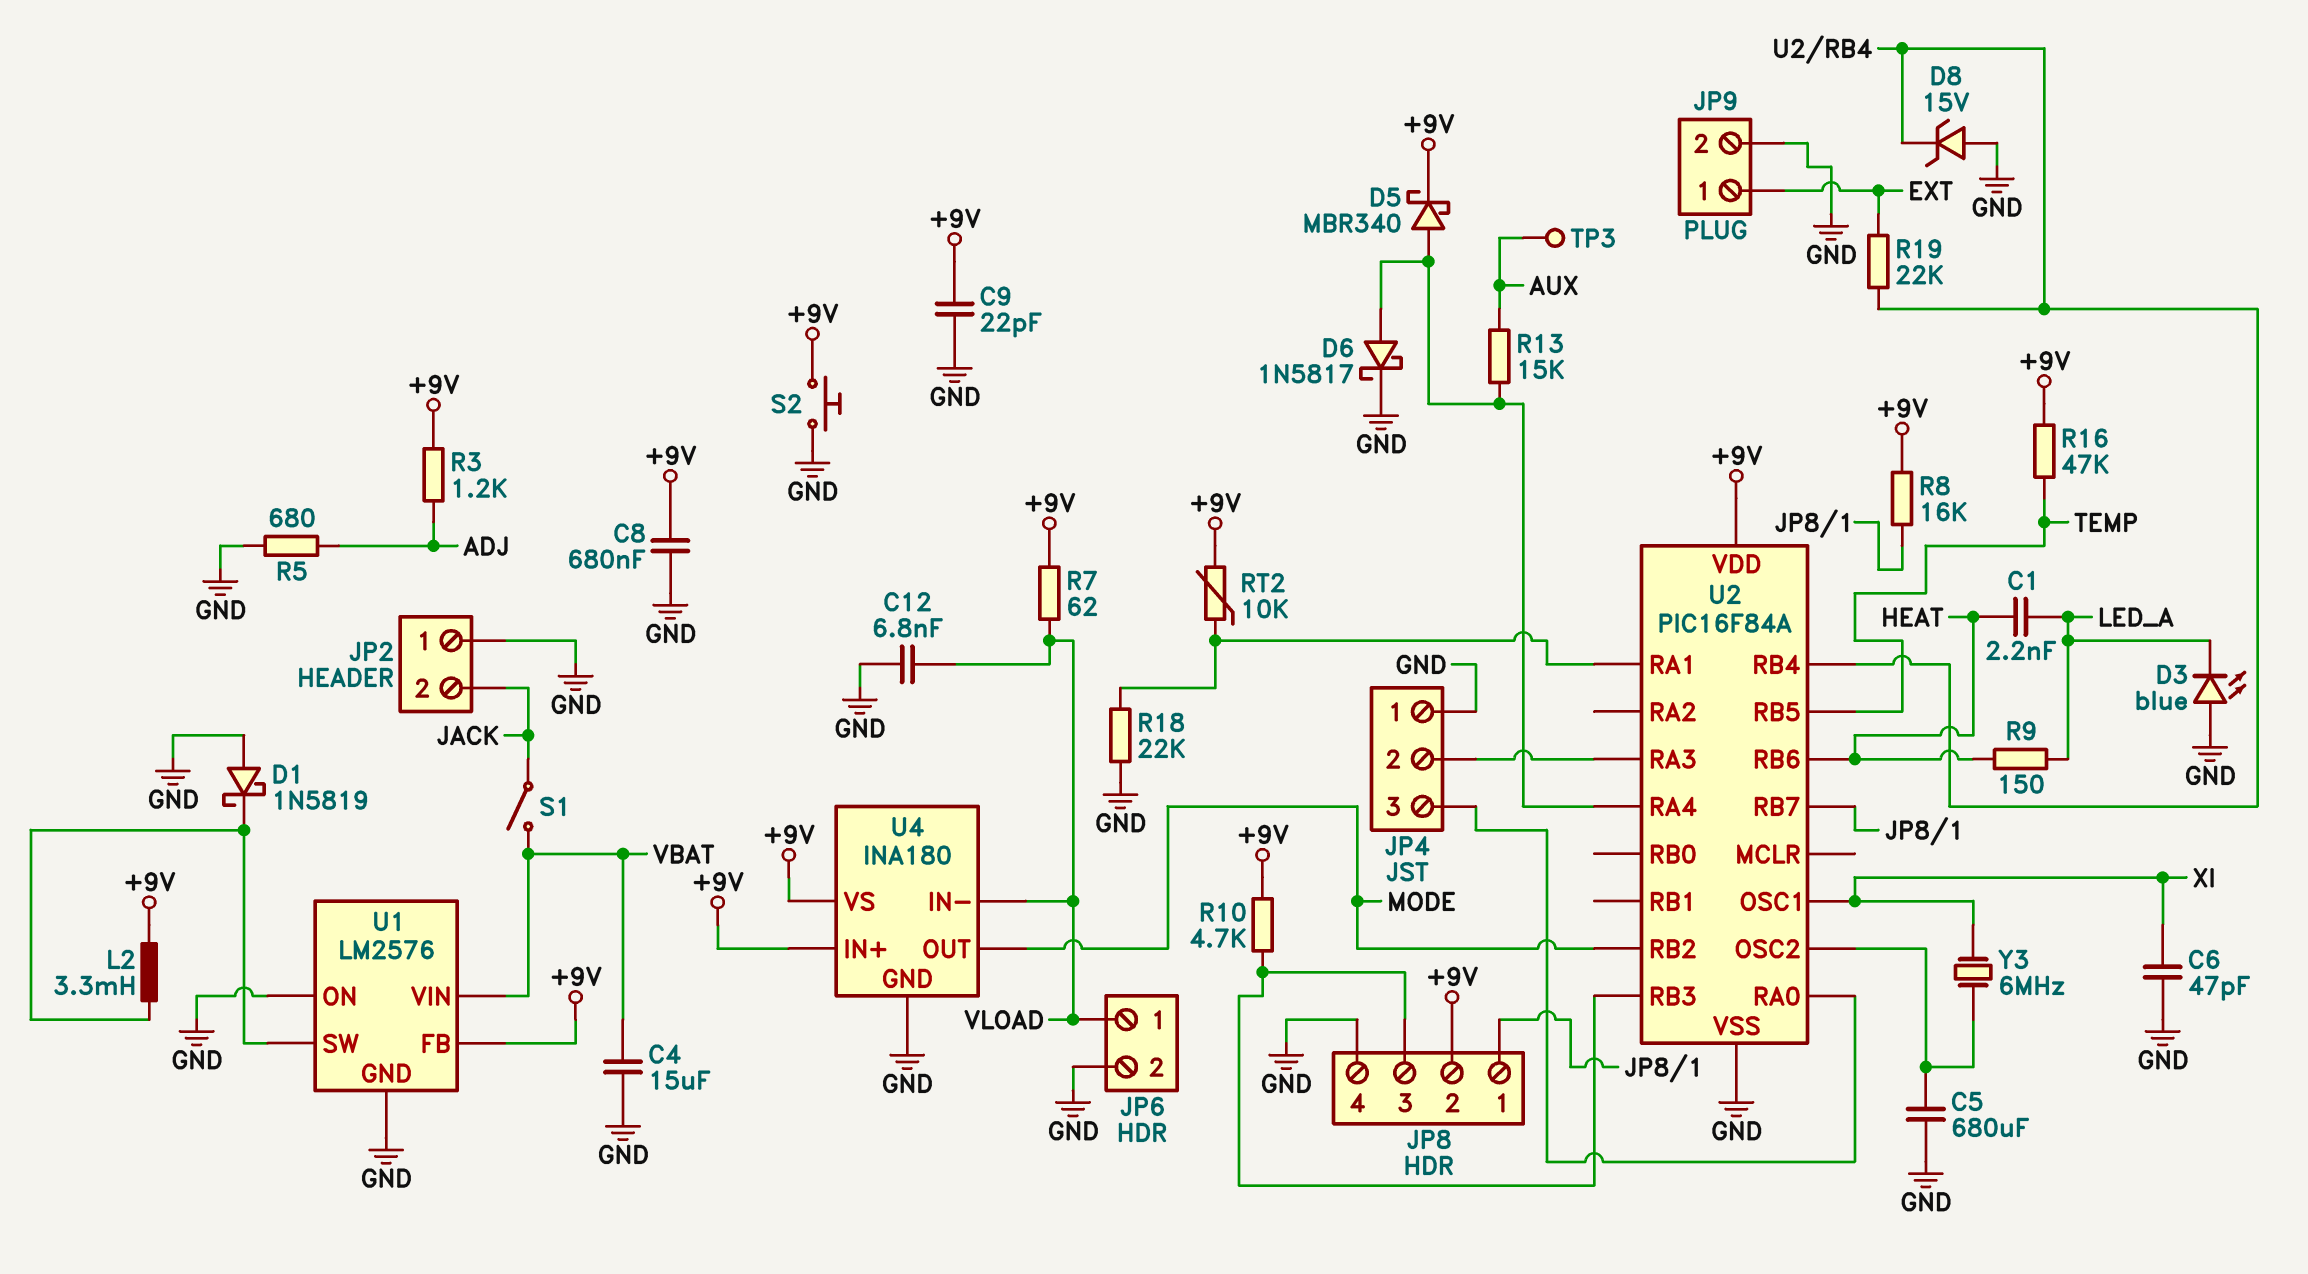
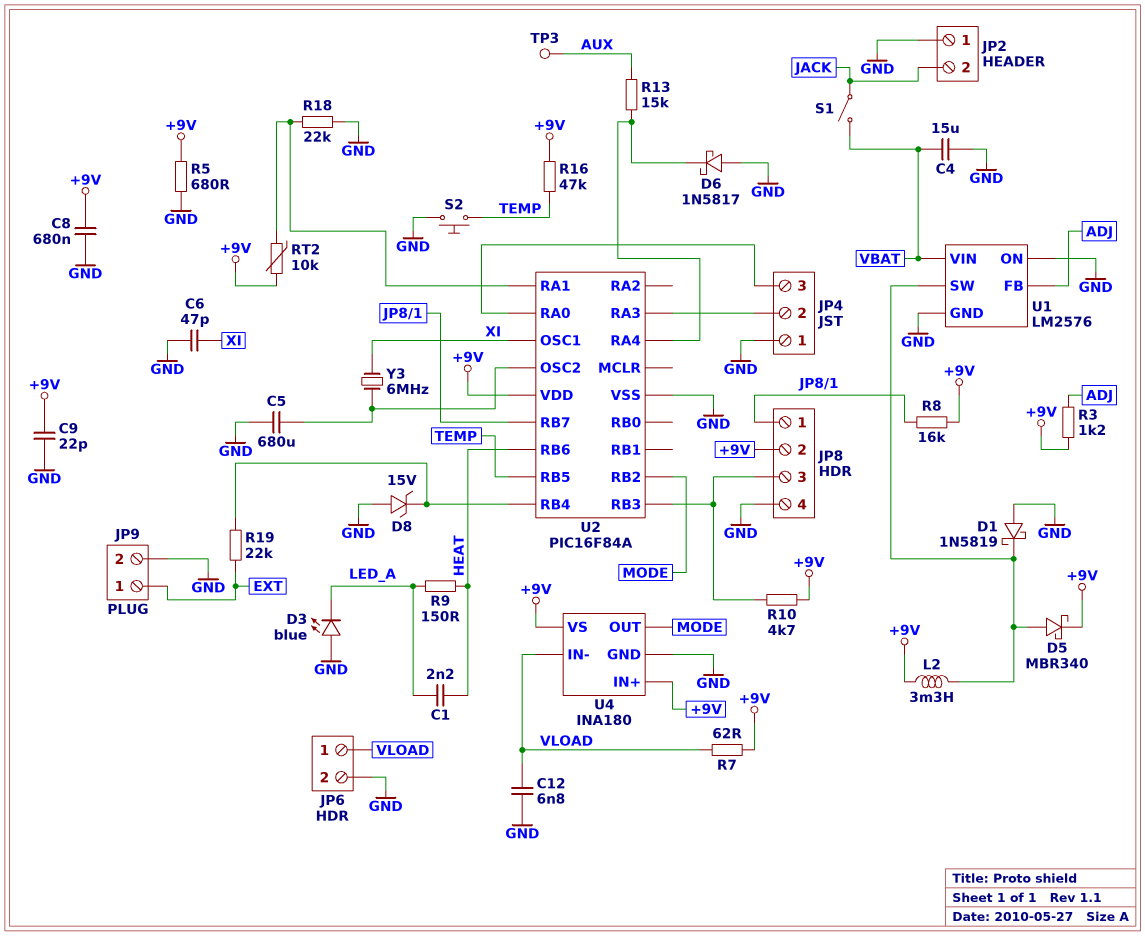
D5: schottky MBR340 (A U2/RA4, K +9V) -> schottky MBR340 (A U1/SW, K +9V)
D6: schottky 1N5817 (A U2/RA4, K GND) -> schottky 1N5817 (A GND, K U2/RA4)
R5: 680 (ADJ, GND) -> 680 (+9V, GND)
S2: button (+9V, GND) -> button (GND, TEMP)
U1 pin FB: +9V -> ADJ

